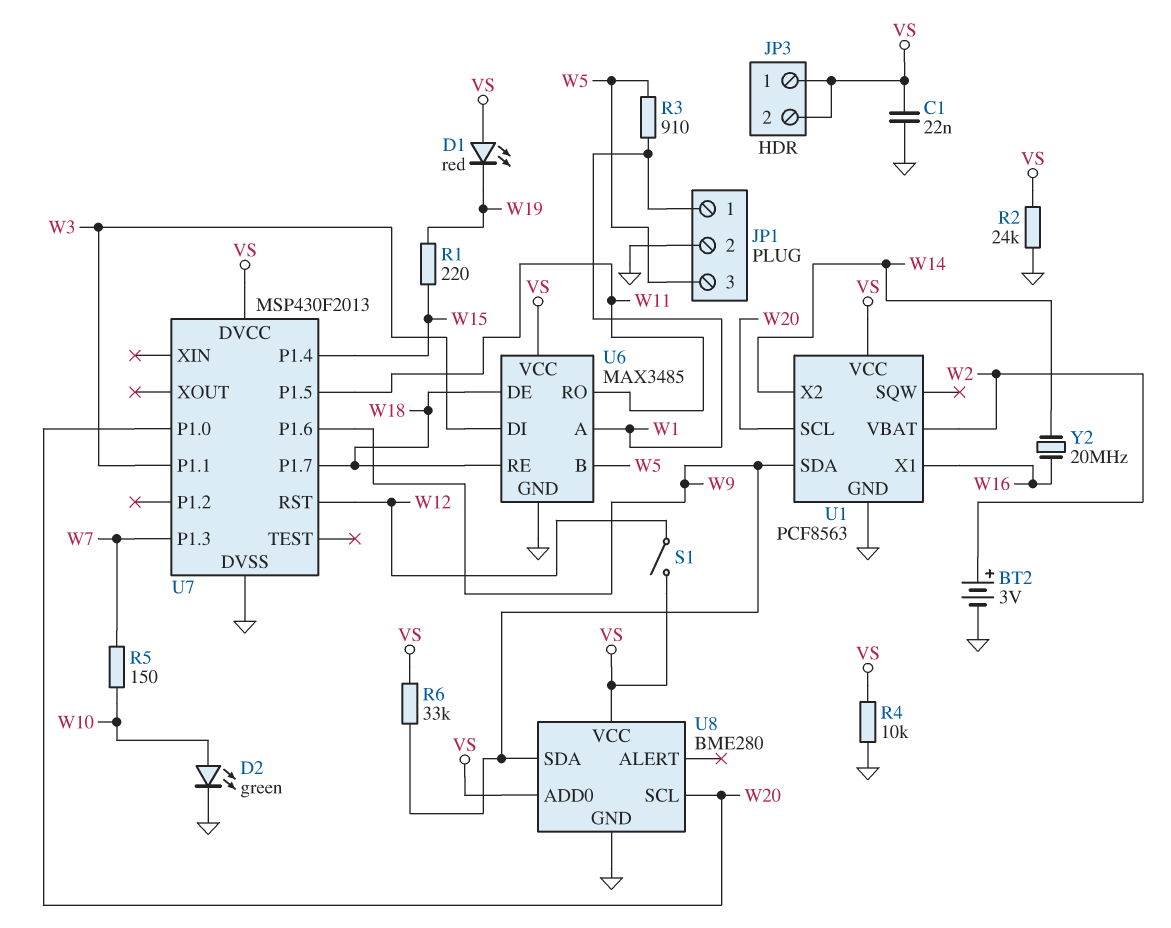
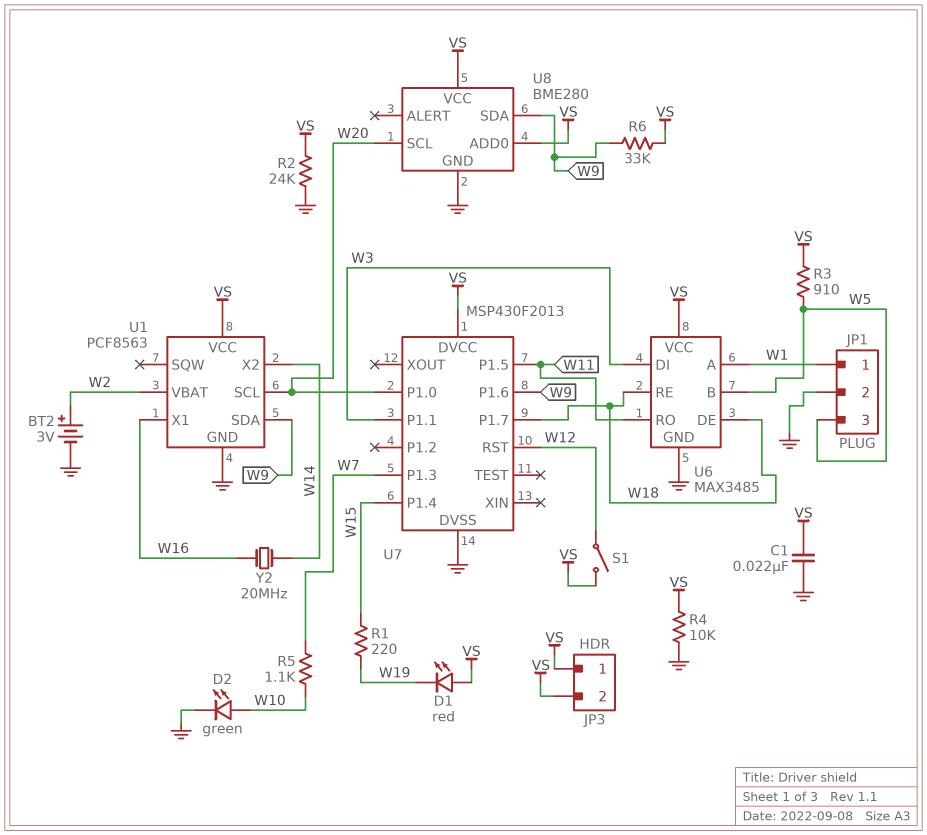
R3: 910 (W1, W5) -> 910 (VS, W5)
R5: 150 (W7, W10) -> 1.1k (W7, W10)

